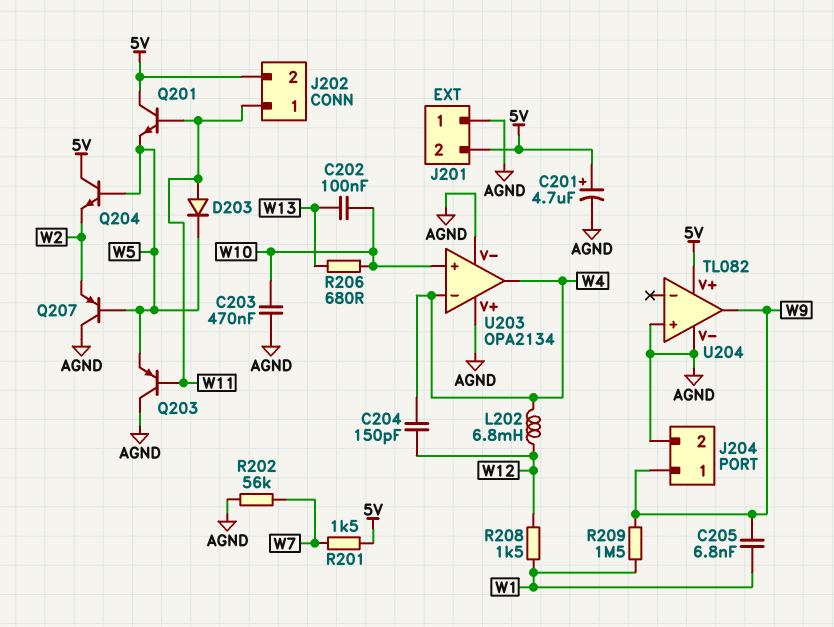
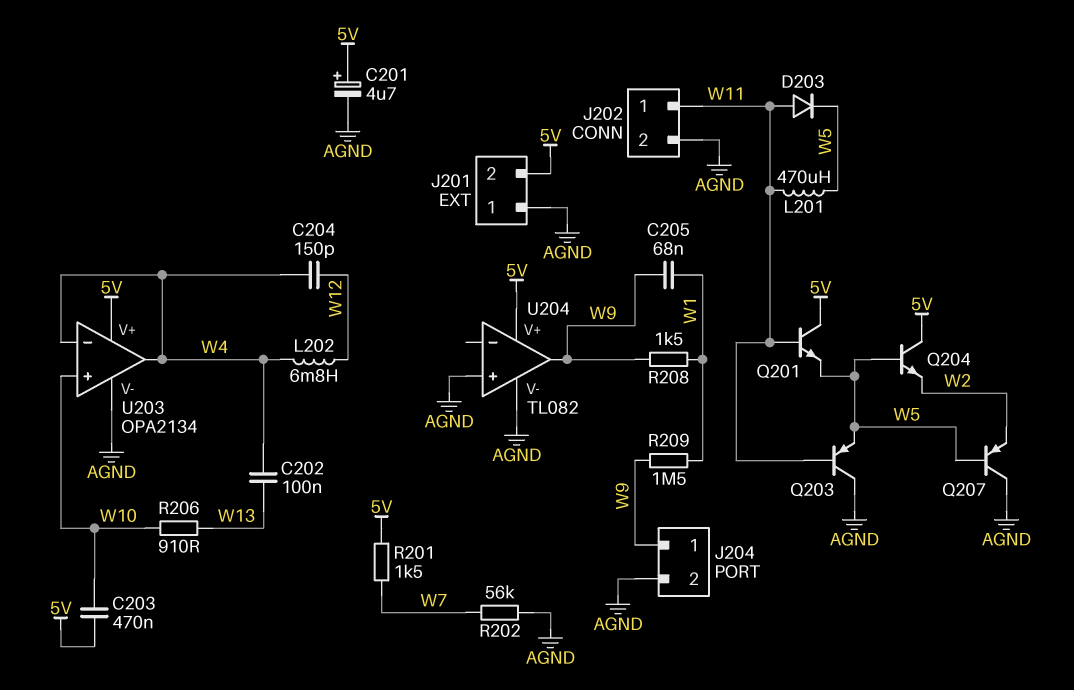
C202: 100nF (W10, W13) -> 100nF (W4, W13)
C203: 470nF (AGND, W10) -> 470nF (5V, W10)
C205: 6.8nF (W1, W9) -> 68nF (W1, W9)
J202 pin 2: 5V -> AGND
L201: none -> 470uH (W5, W11)
R206: 680 (W10, W13) -> 910 (W10, W13)
R208: 1.5k (W1, W12) -> 1.5k (W1, W9)
U203 pin V+: AGND -> 5V

